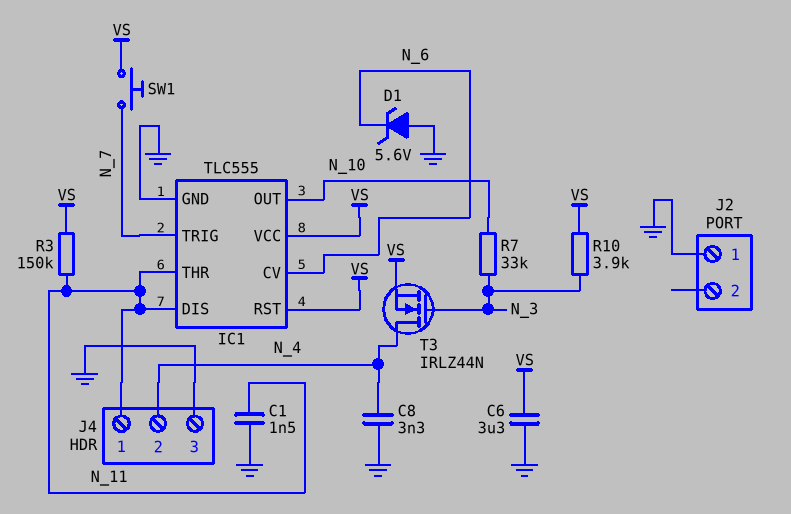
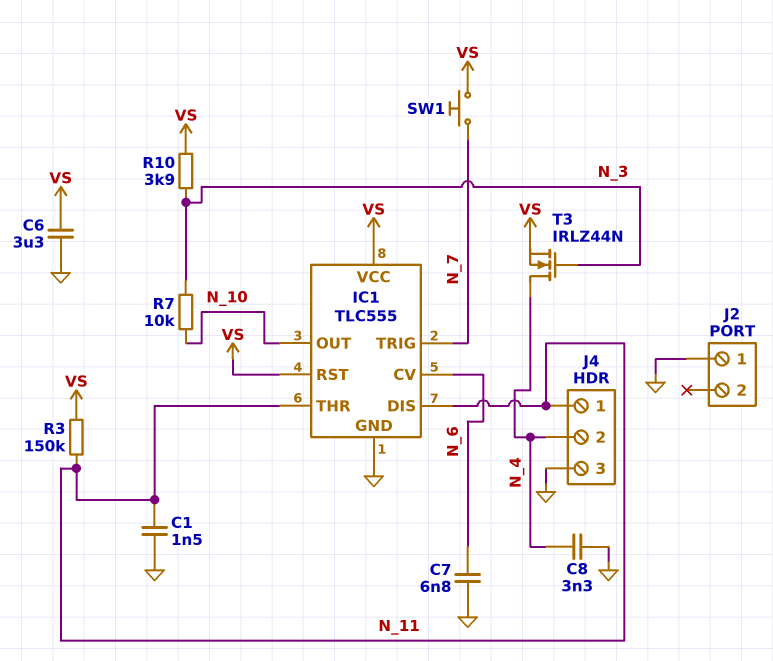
C7: none -> 6.8nF (GND, N_6)
D1: zener 5.6V (A GND, K N_6) -> none
R7: 33k (N_3, N_10) -> 10k (N_3, N_10)

